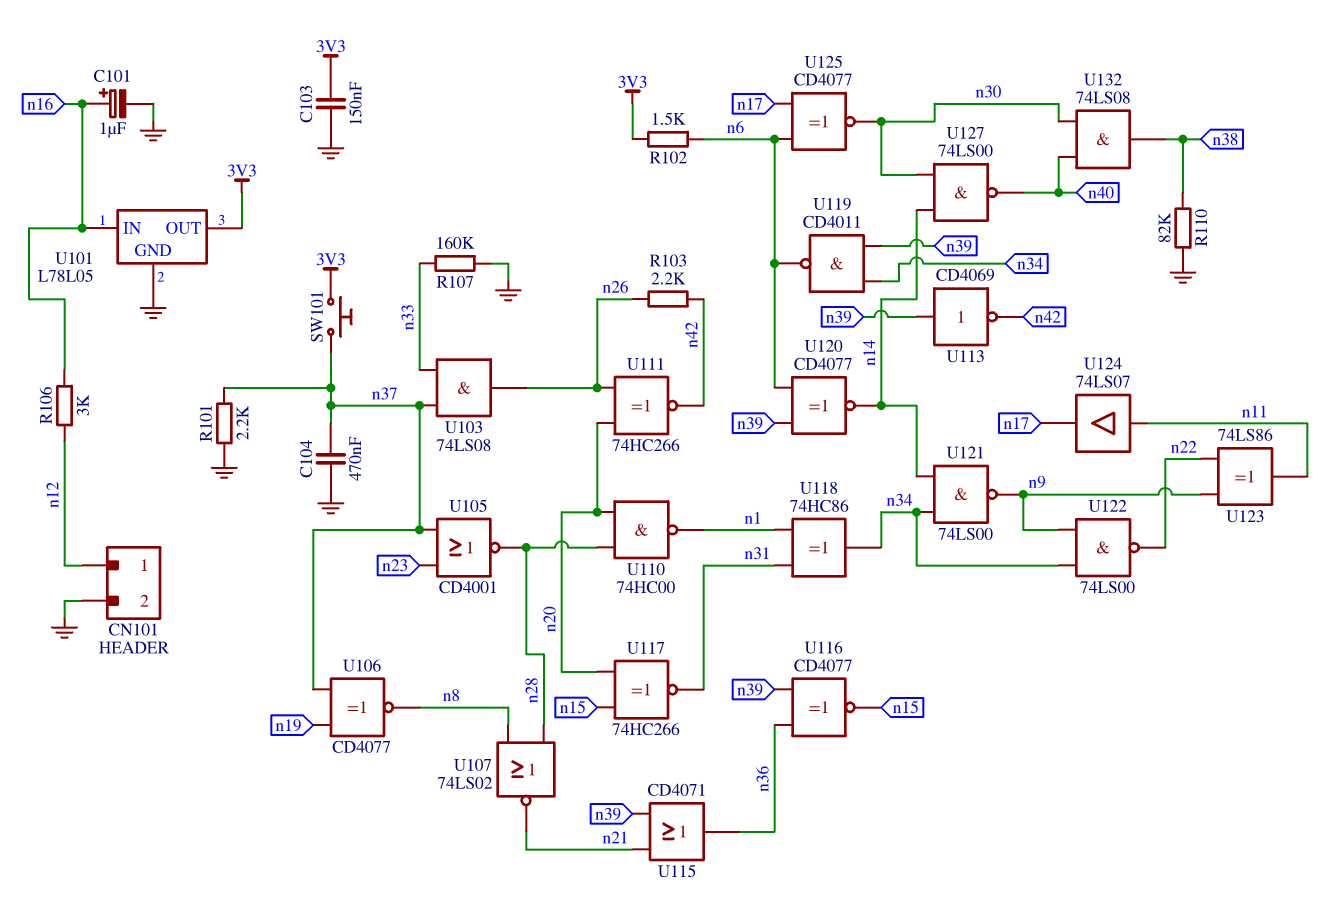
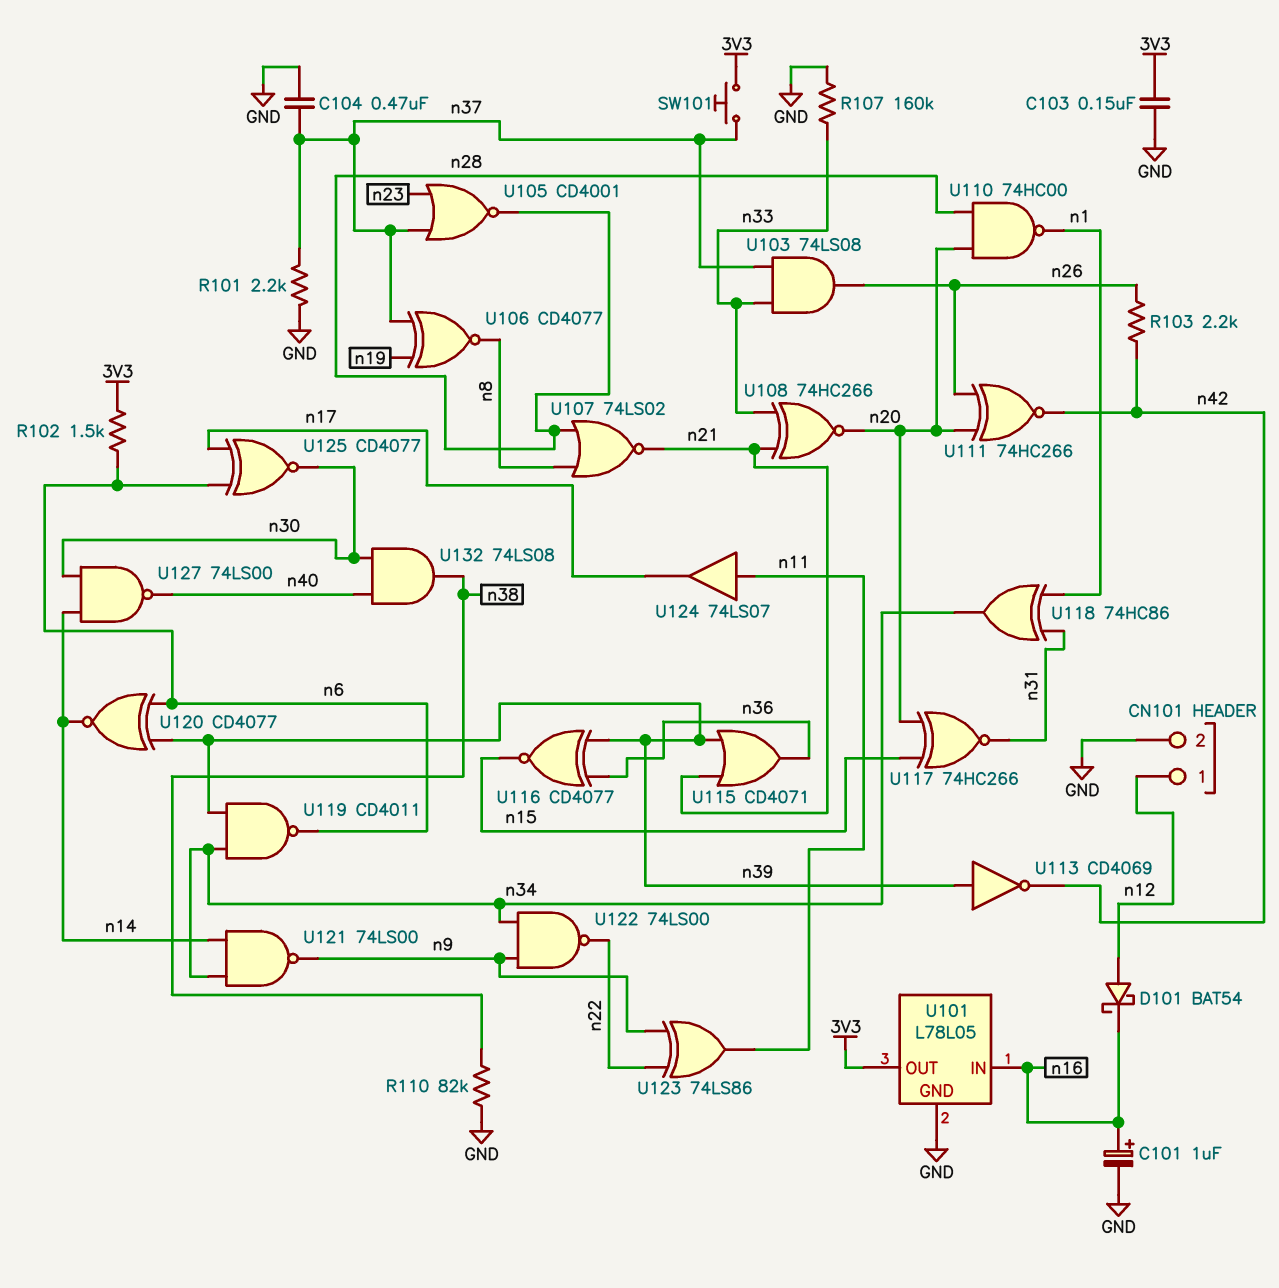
D101: none -> schottky BAT54 (A n12, K n16)
R106: 3k (n12, n16) -> none
U108: none -> XNOR 74HC266 (in n21, in n33, out n20)

